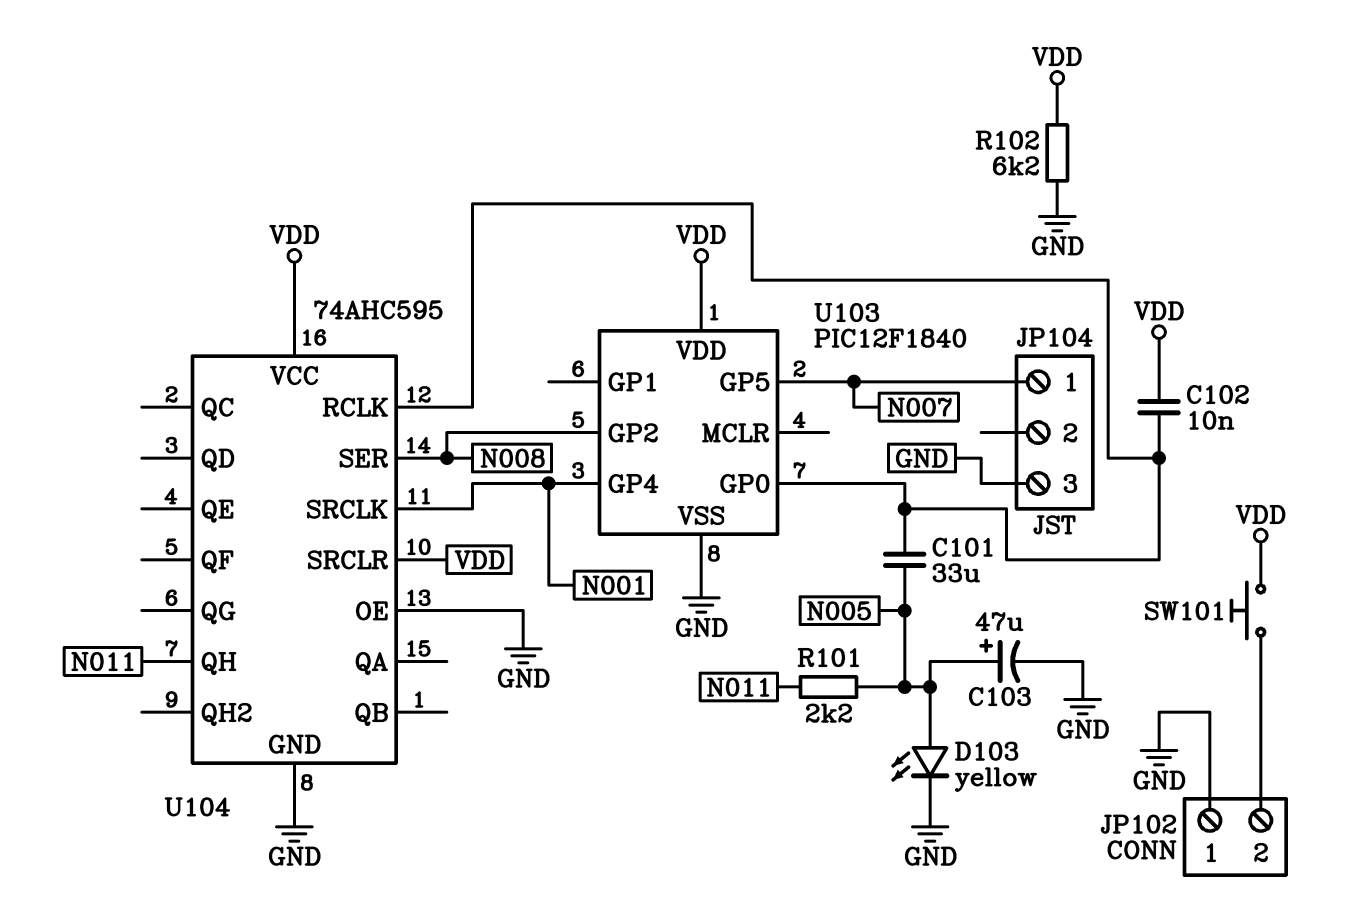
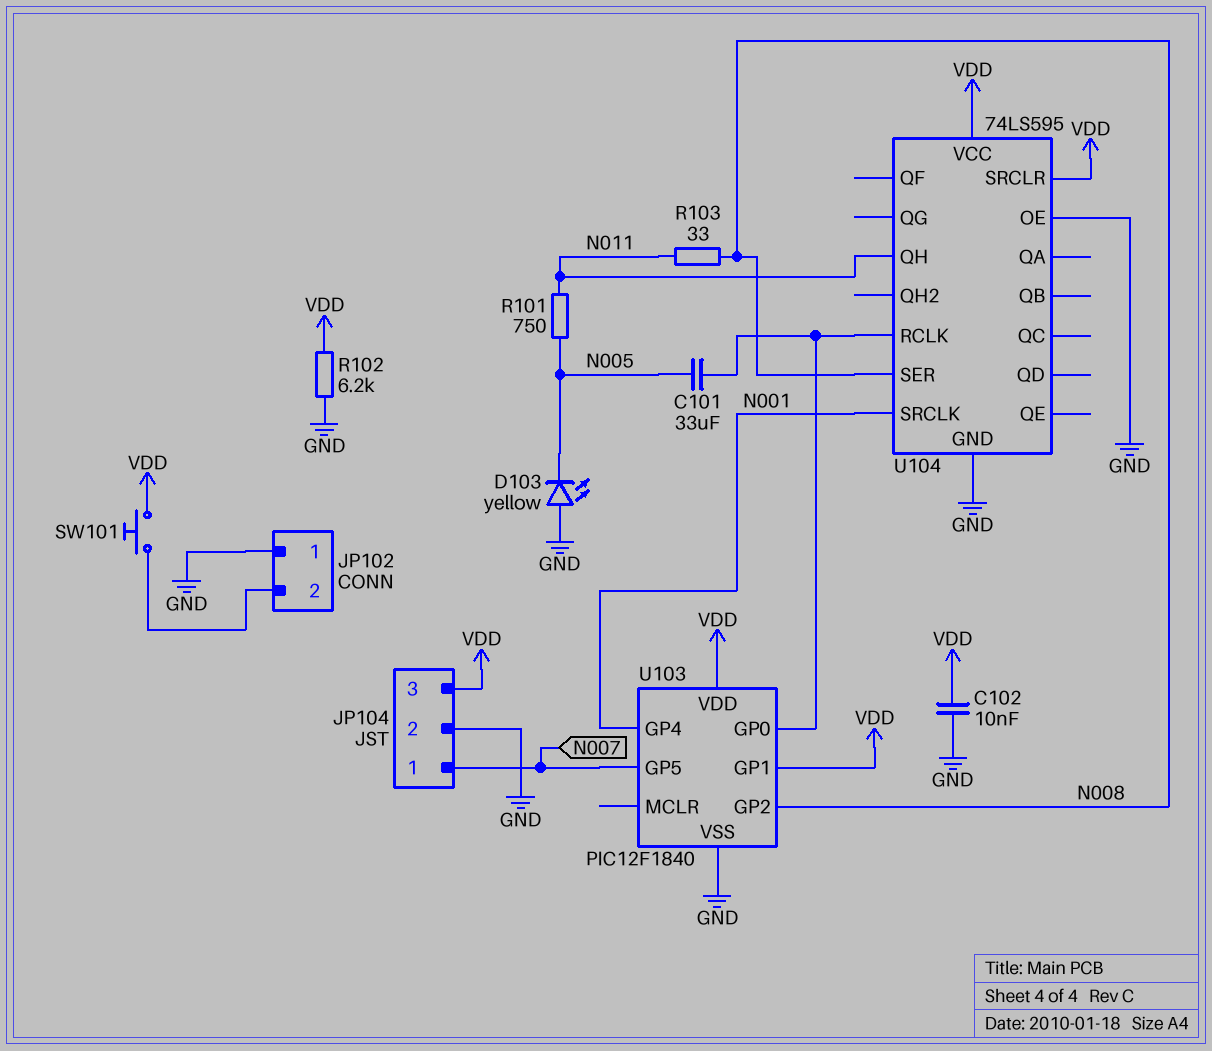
C102: 10nF (U103/GP0, VDD) -> 10nF (GND, VDD)
C103: 47uF (plus N005, minus GND) -> none
D103: LED yellow (A N005, K GND) -> LED yellow (A GND, K N005)
JP104 pin 2: none -> GND
JP104 pin 3: GND -> VDD
R101: 2.2k (N005, N011) -> 750 (N005, N011)
R103: none -> 33 (N008, N011)
U103 pin GP1: none -> VDD
U104: 74AHC595 -> 74LS595

